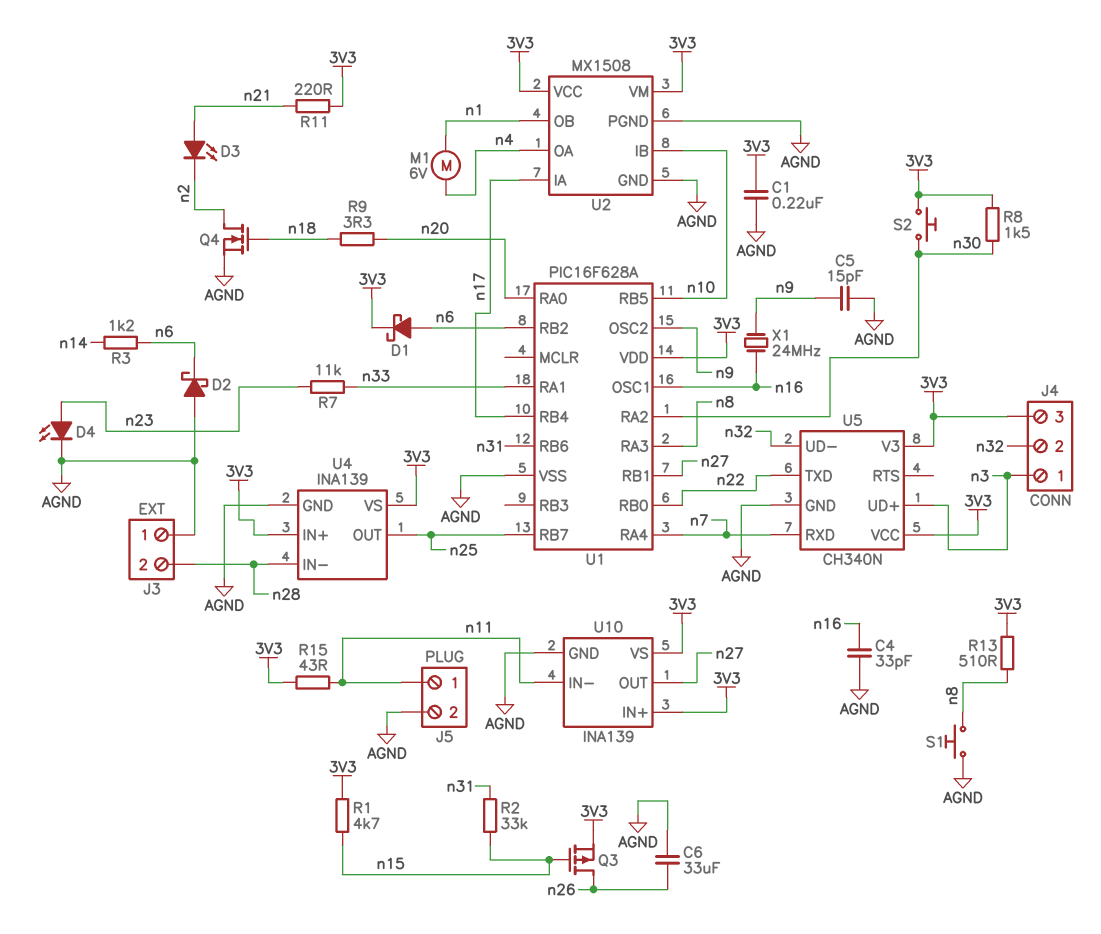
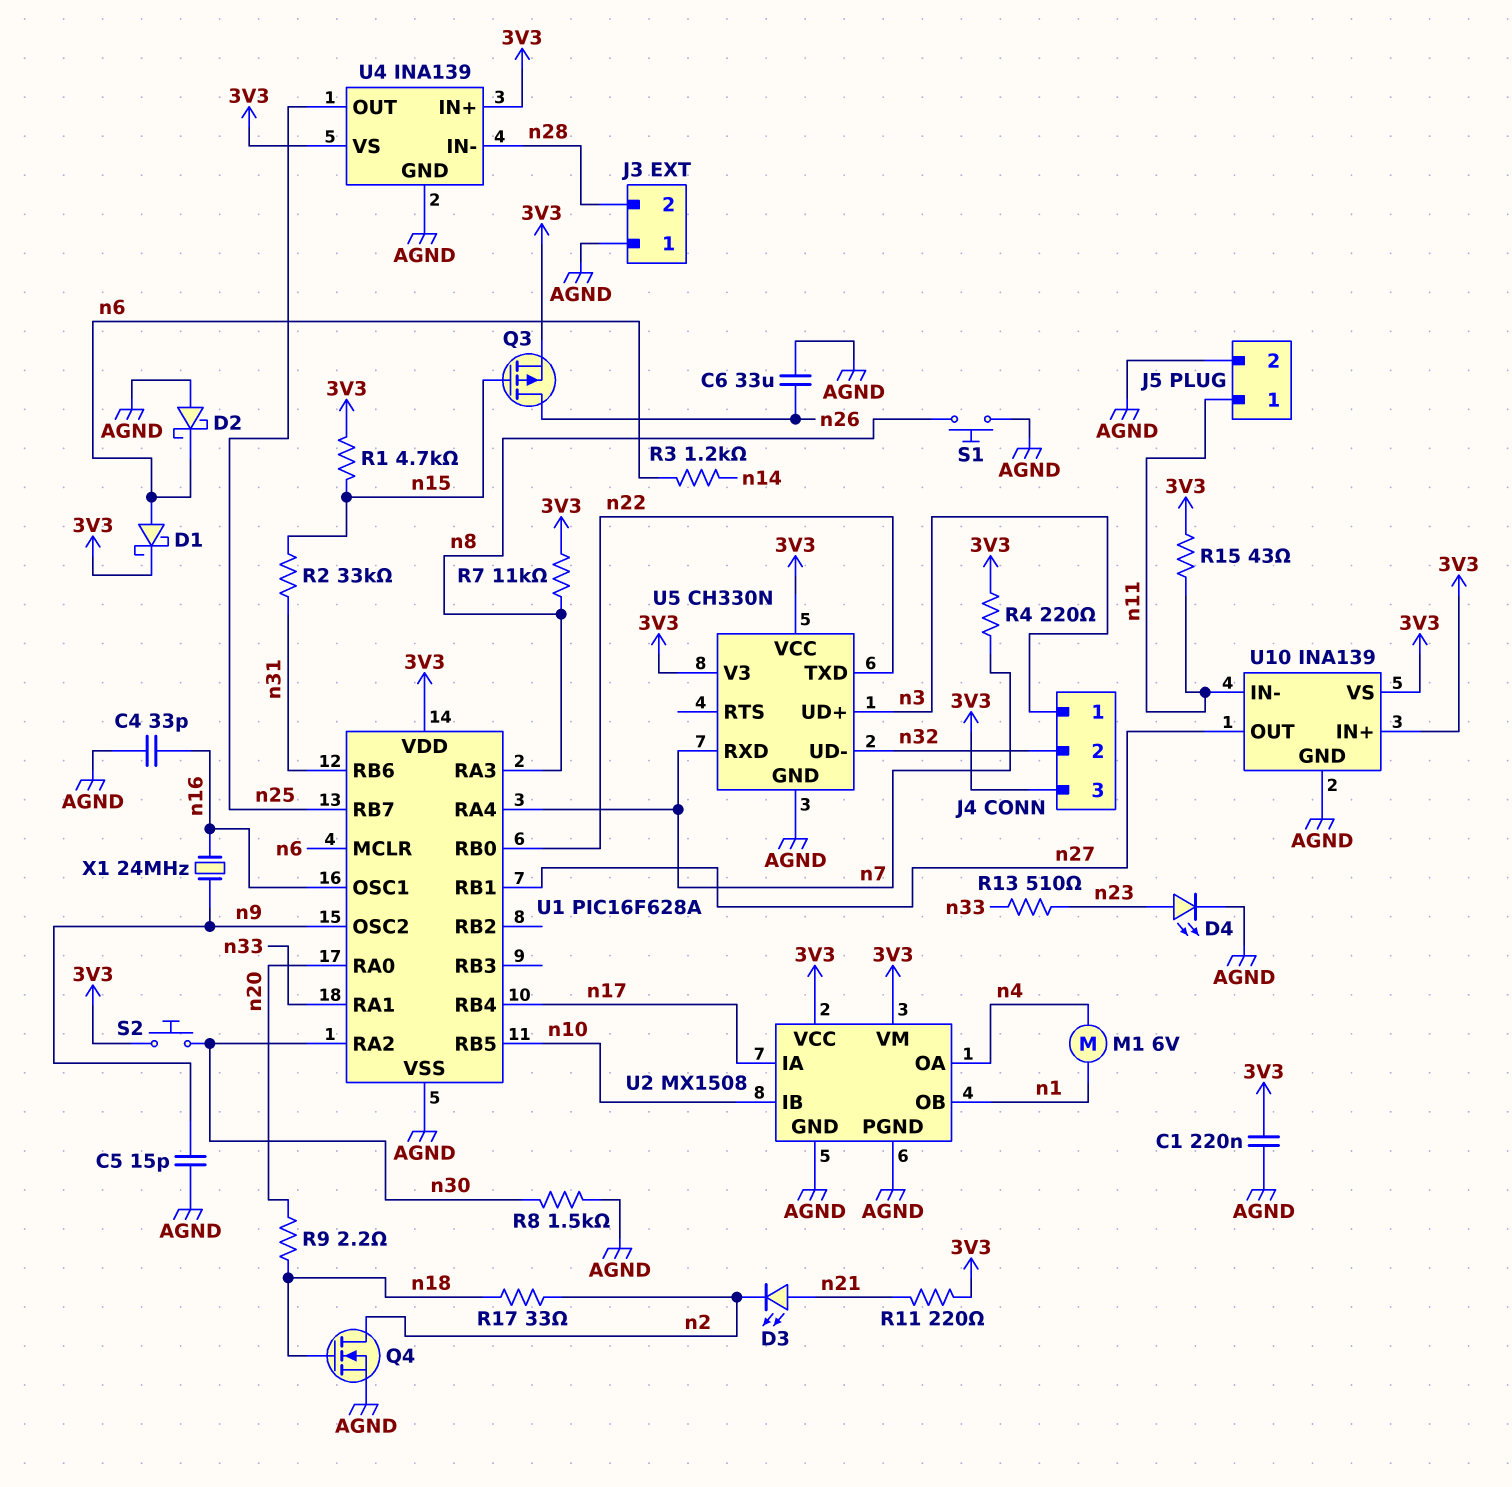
R4: none -> 220 (3V3, n7)
R7: 11k (n23, n33) -> 11k (3V3, n8)
R8: 1.5k (3V3, n30) -> 1.5k (AGND, n30)
R9: 3.3 (n18, n20) -> 2.2 (n18, n20)
R13: 510 (3V3, n8) -> 510 (n23, n33)
R17: none -> 33 (n2, n18)
U1 pin MCLR: none -> n6
U1 pin RB2: n6 -> none
U5: CH340N -> CH330N

